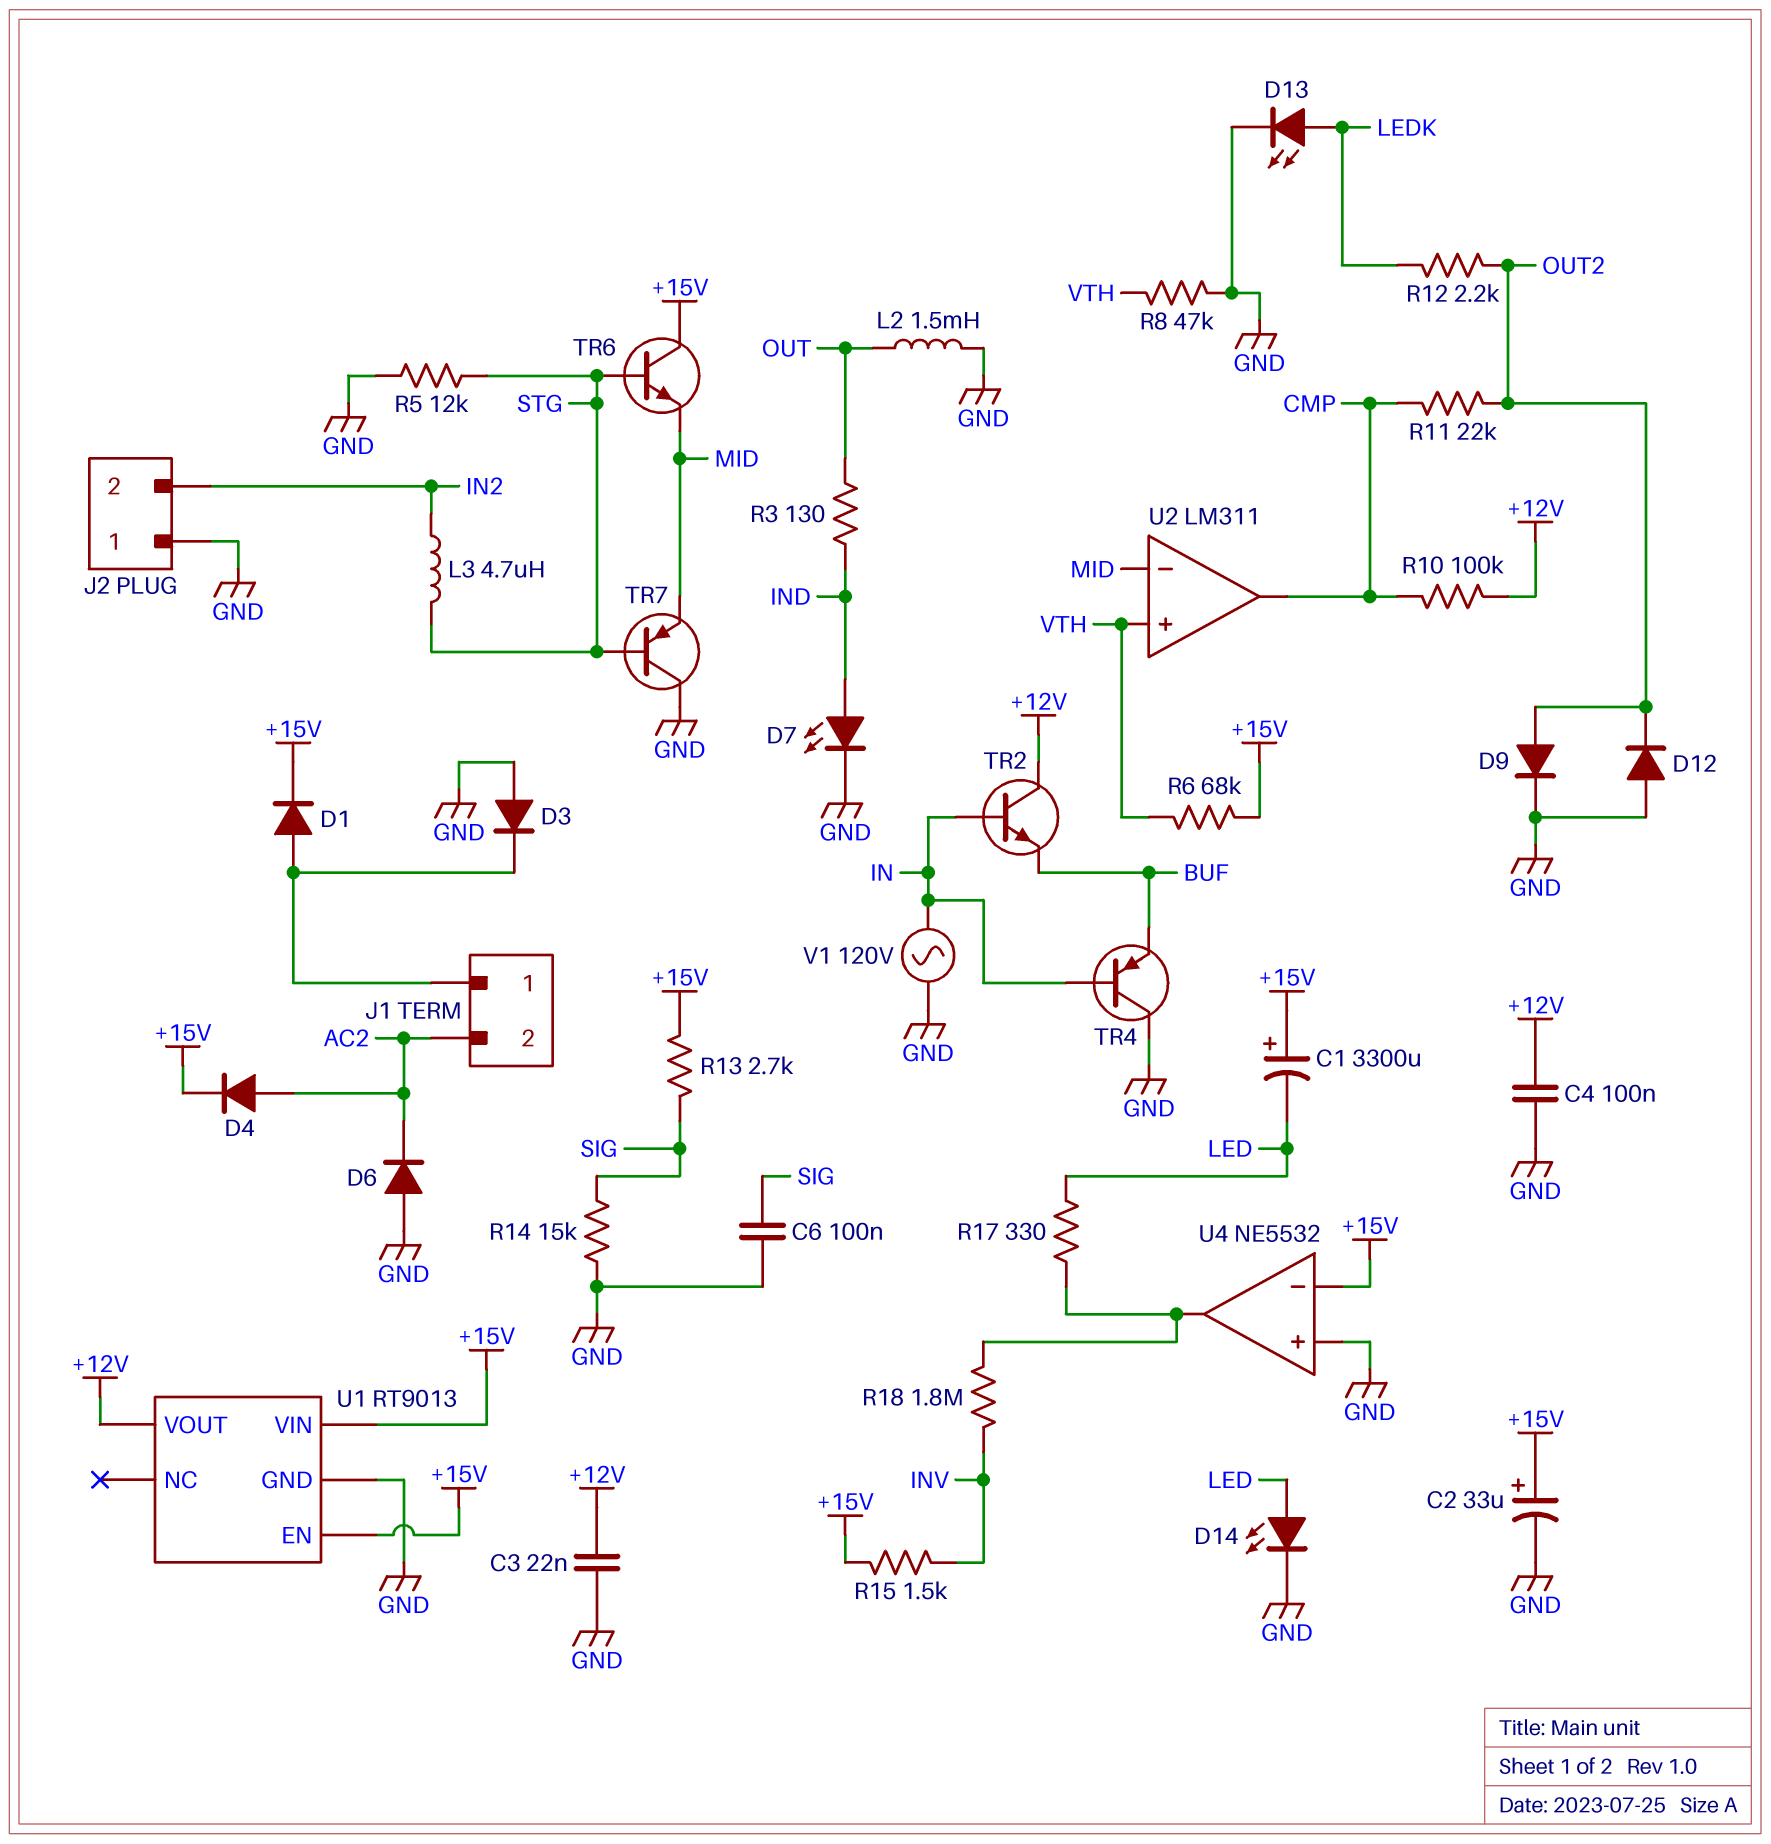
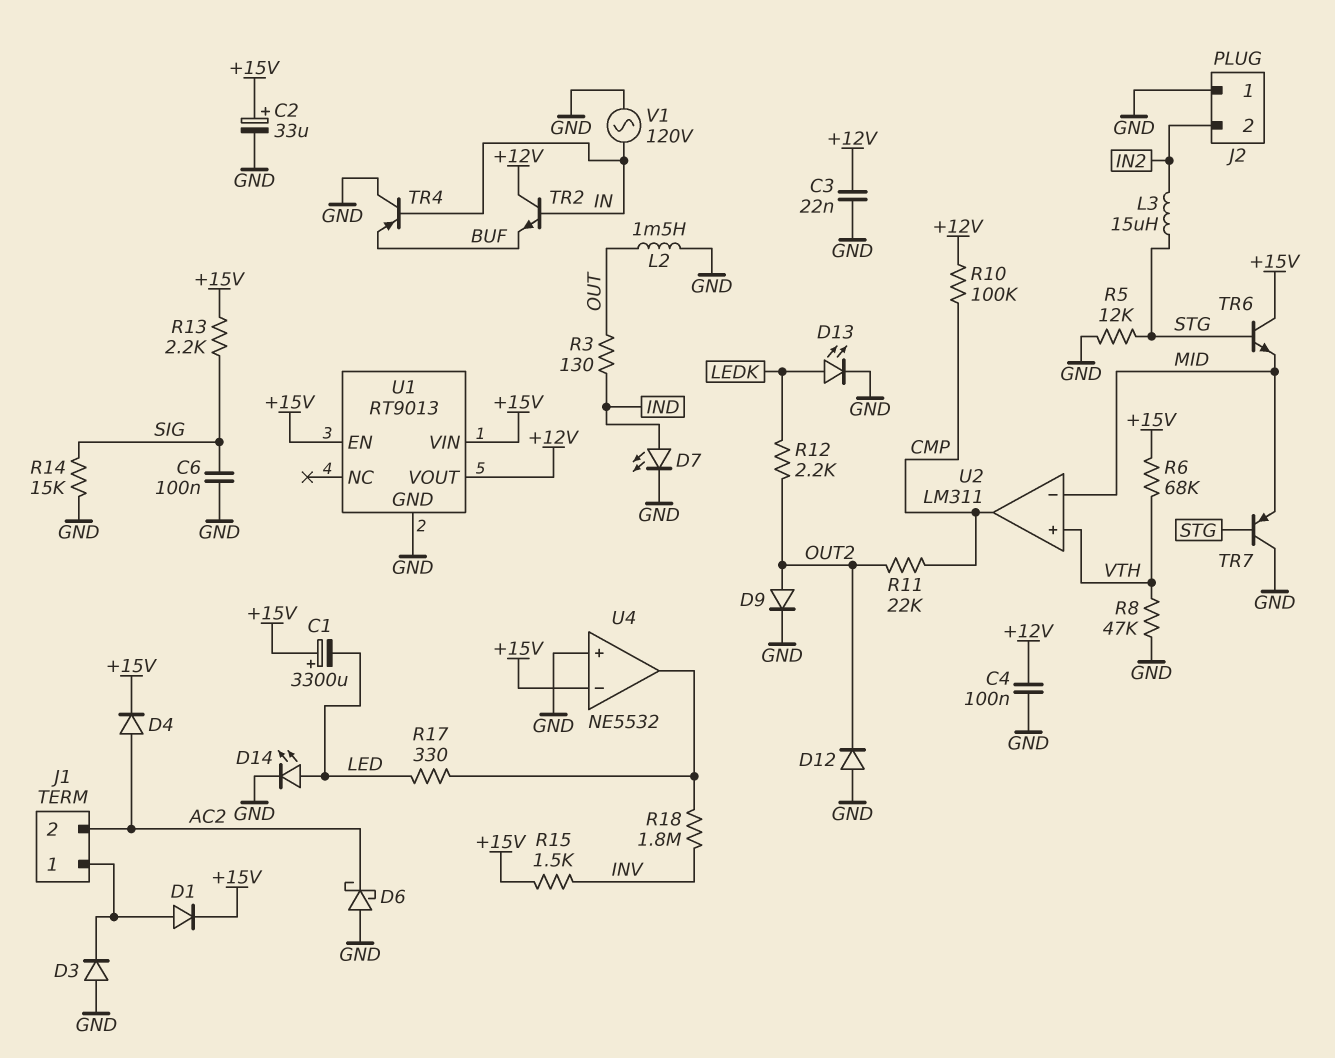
D6: diode (A GND, K AC2) -> schottky (A GND, K AC2)
L3: 4.7uH (IN2, STG) -> 15uH (IN2, STG)
R13: 2.7k (+15V, SIG) -> 2.2k (+15V, SIG)

